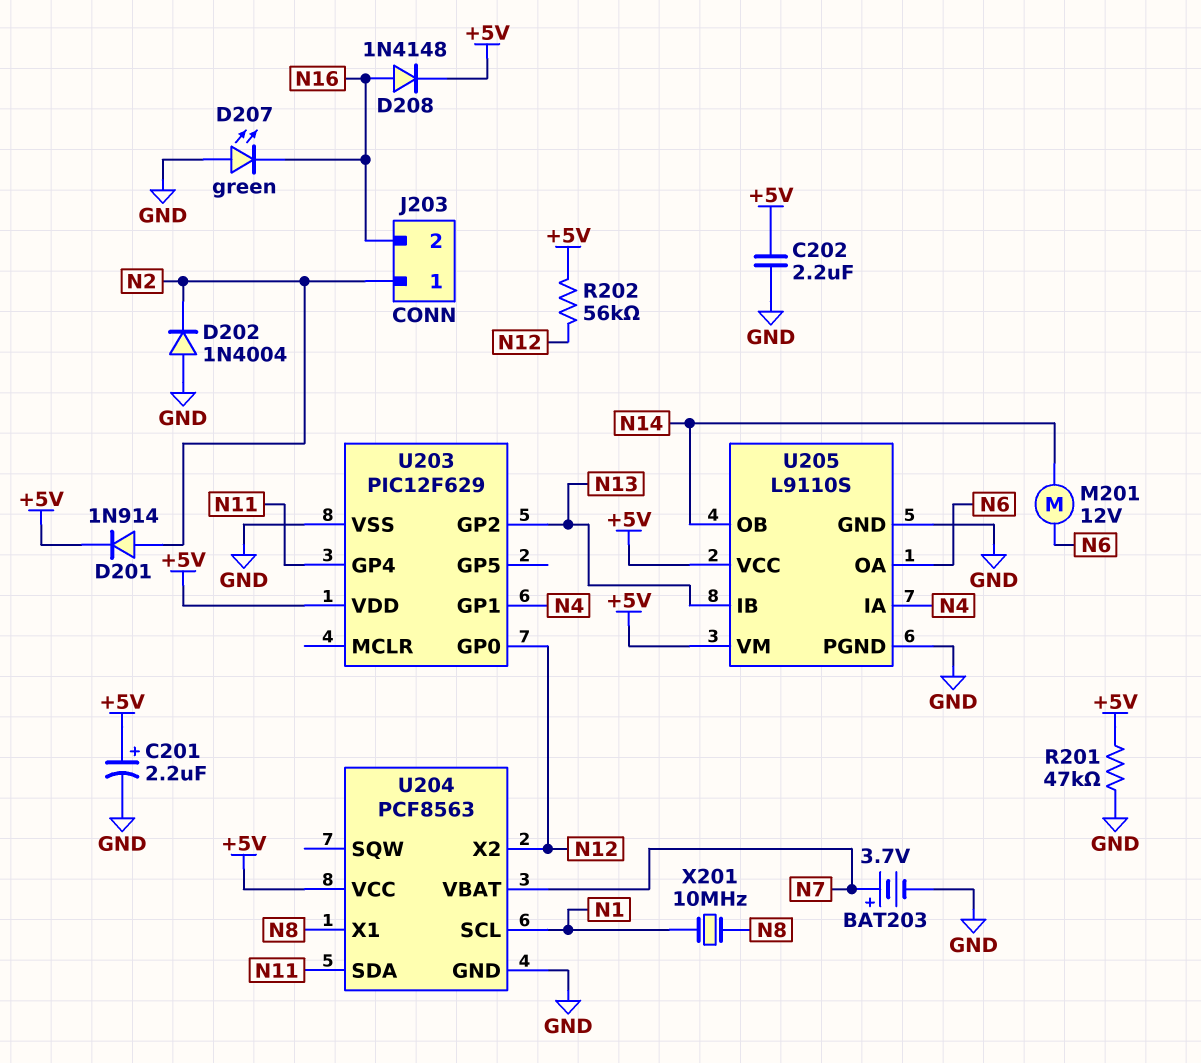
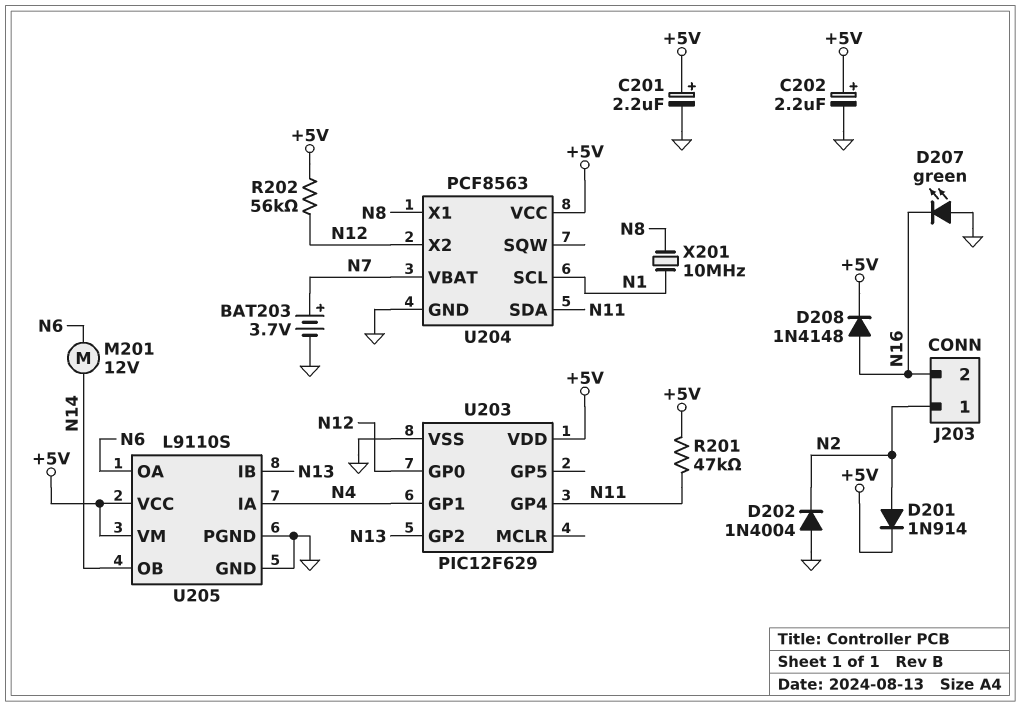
C202: 2.2uF (+5V, GND) -> 2.2uF (plus +5V, minus GND)
R201: 47k (+5V, GND) -> 47k (+5V, N11)

